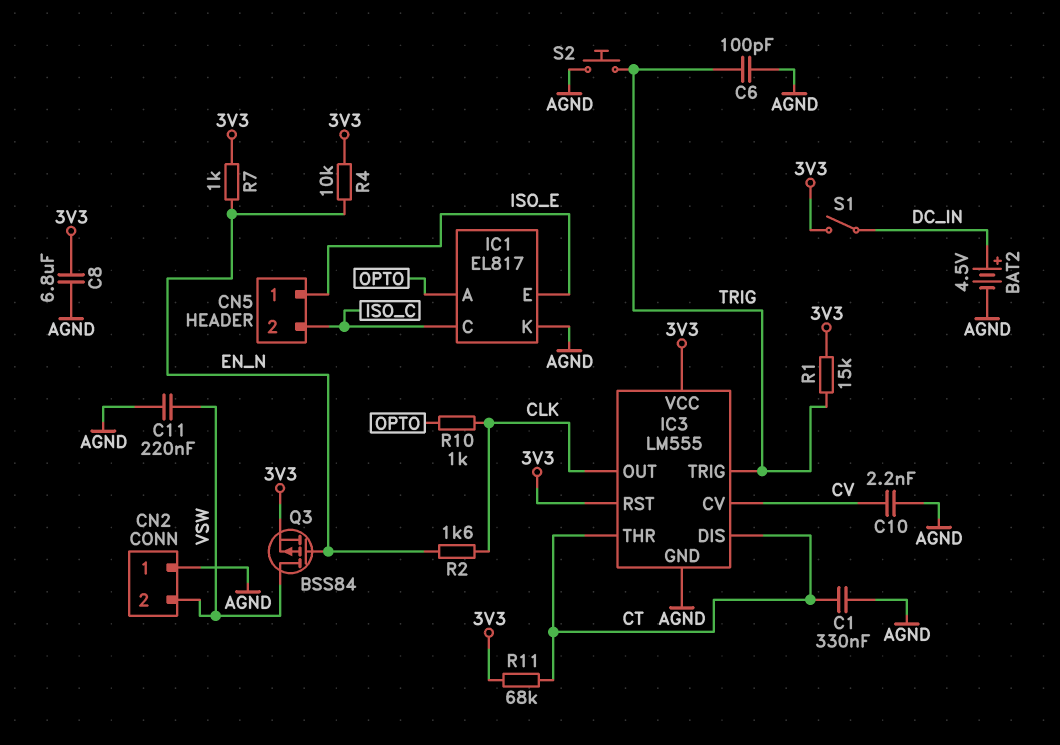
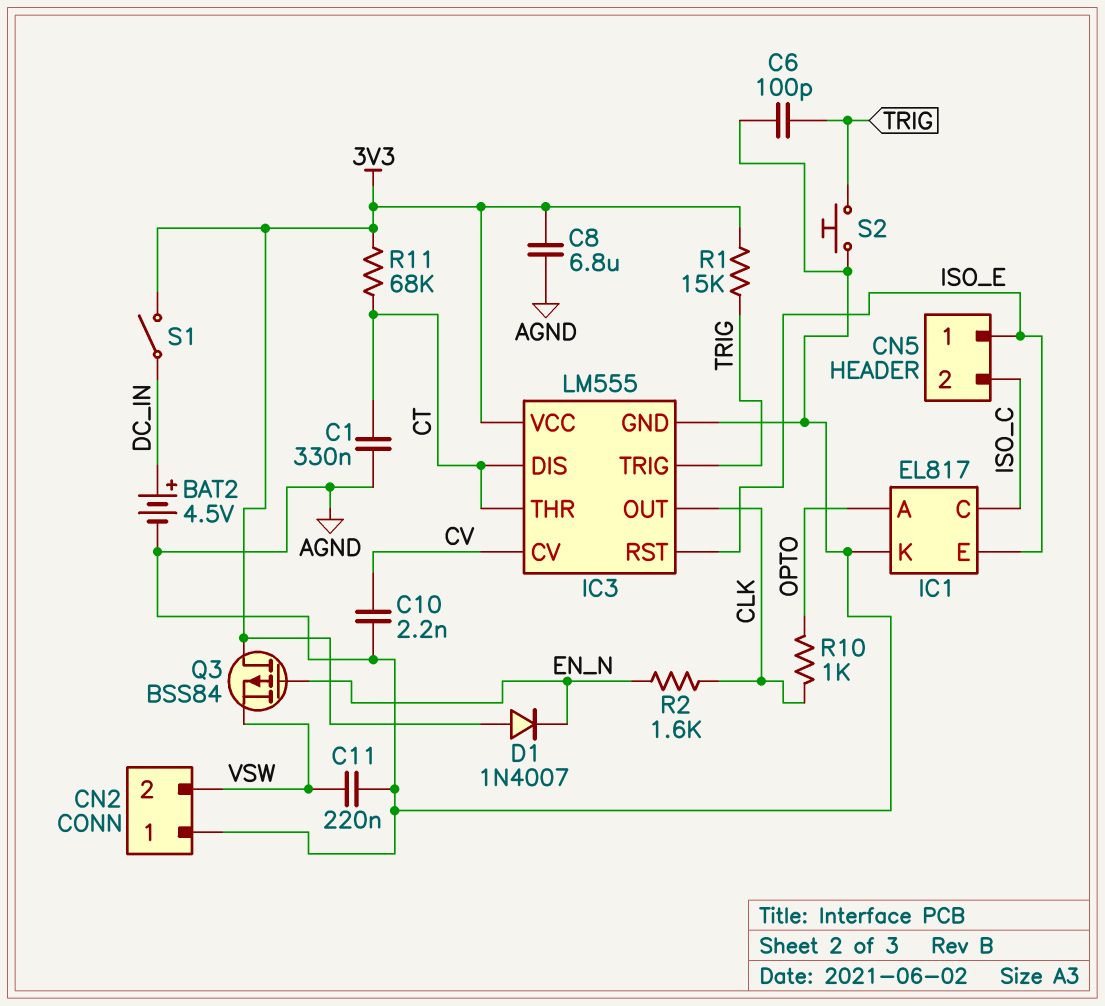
D1: none -> diode 1N4007 (A 3V3, K EN_N)
IC3 pin RST: 3V3 -> ISO_E
Q3: PMOS BSS84 (G EN_N, D VSW, S 3V3) -> PMOS BSS84 (G EN_N, D 3V3, S VSW)
R4: 10k (3V3, EN_N) -> none
R7: 1k (3V3, EN_N) -> none

